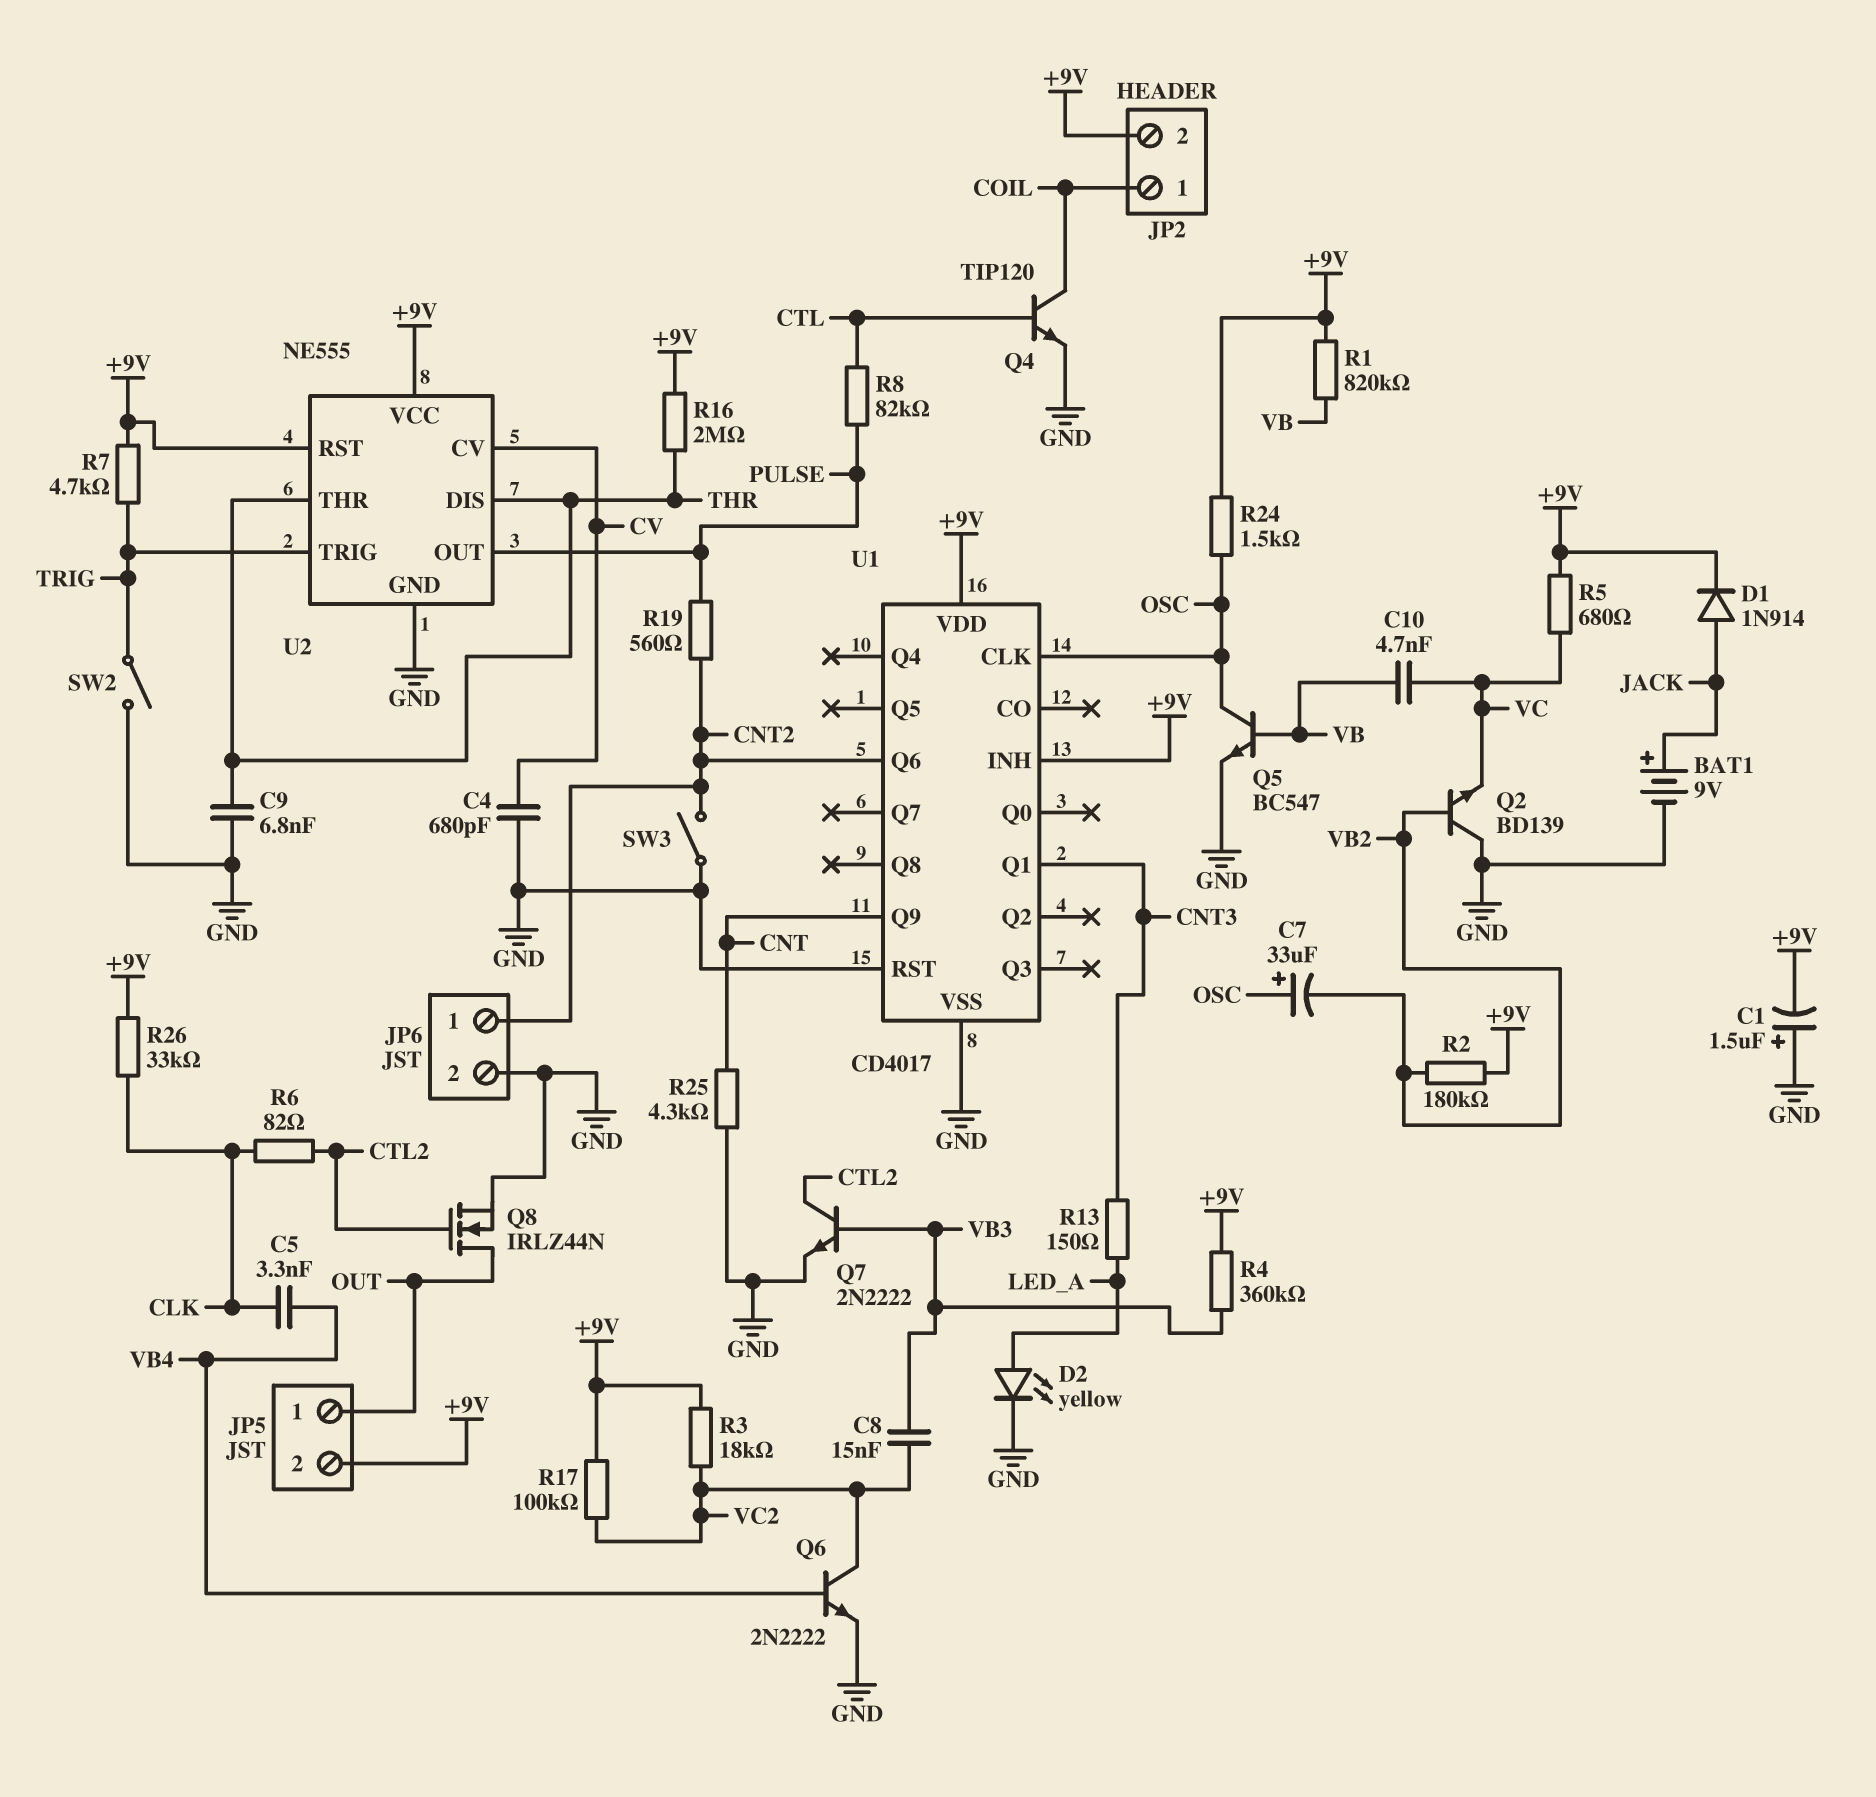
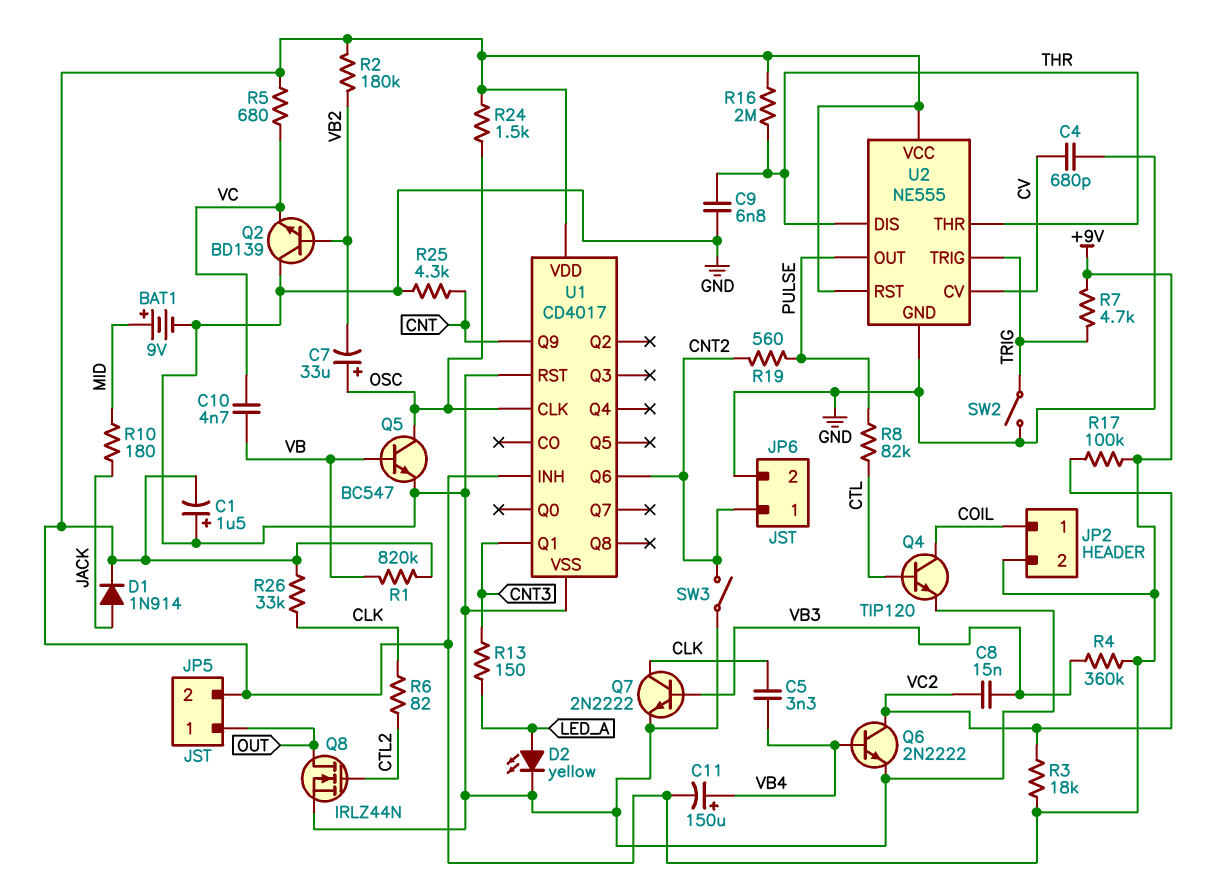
BAT1: 9V (plus JACK, minus GND) -> 9V (plus MID, minus GND)
C11: none -> 150uF (plus VB4, minus +9V)
Q7: NPN 2N2222 (B VB3, C CTL2, E GND) -> NPN 2N2222 (B VB3, C CLK, E GND)
R10: none -> 180 (JACK, MID)

